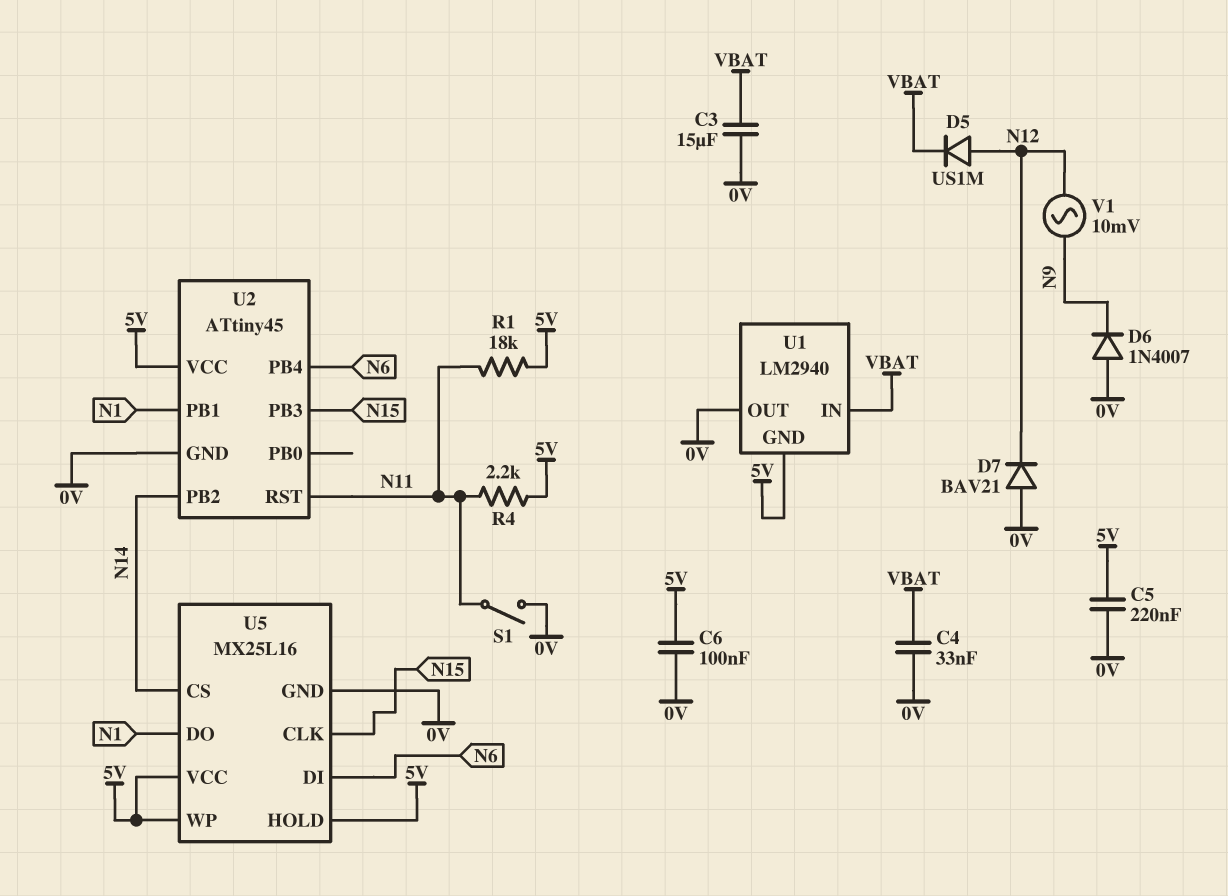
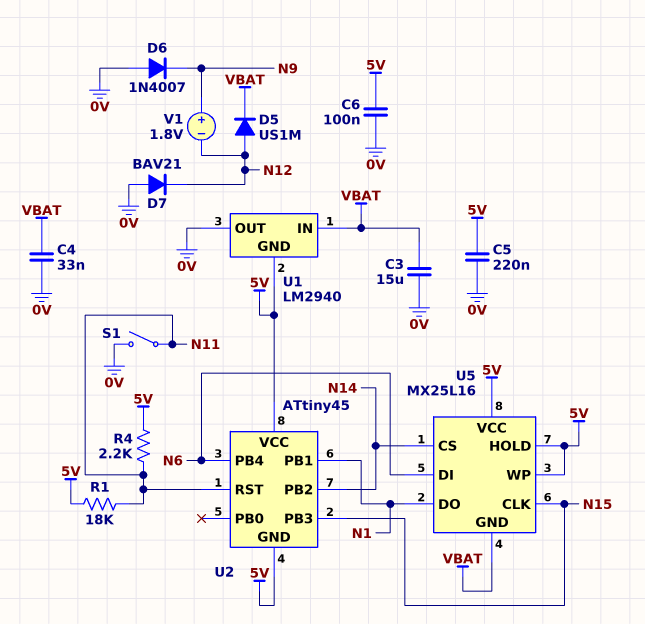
U2 pin GND: 0V -> 5V
U5 pin GND: 0V -> VBAT
V1: AC 10mV (N9, N12) -> 1.8V (plus N9, minus N12)

